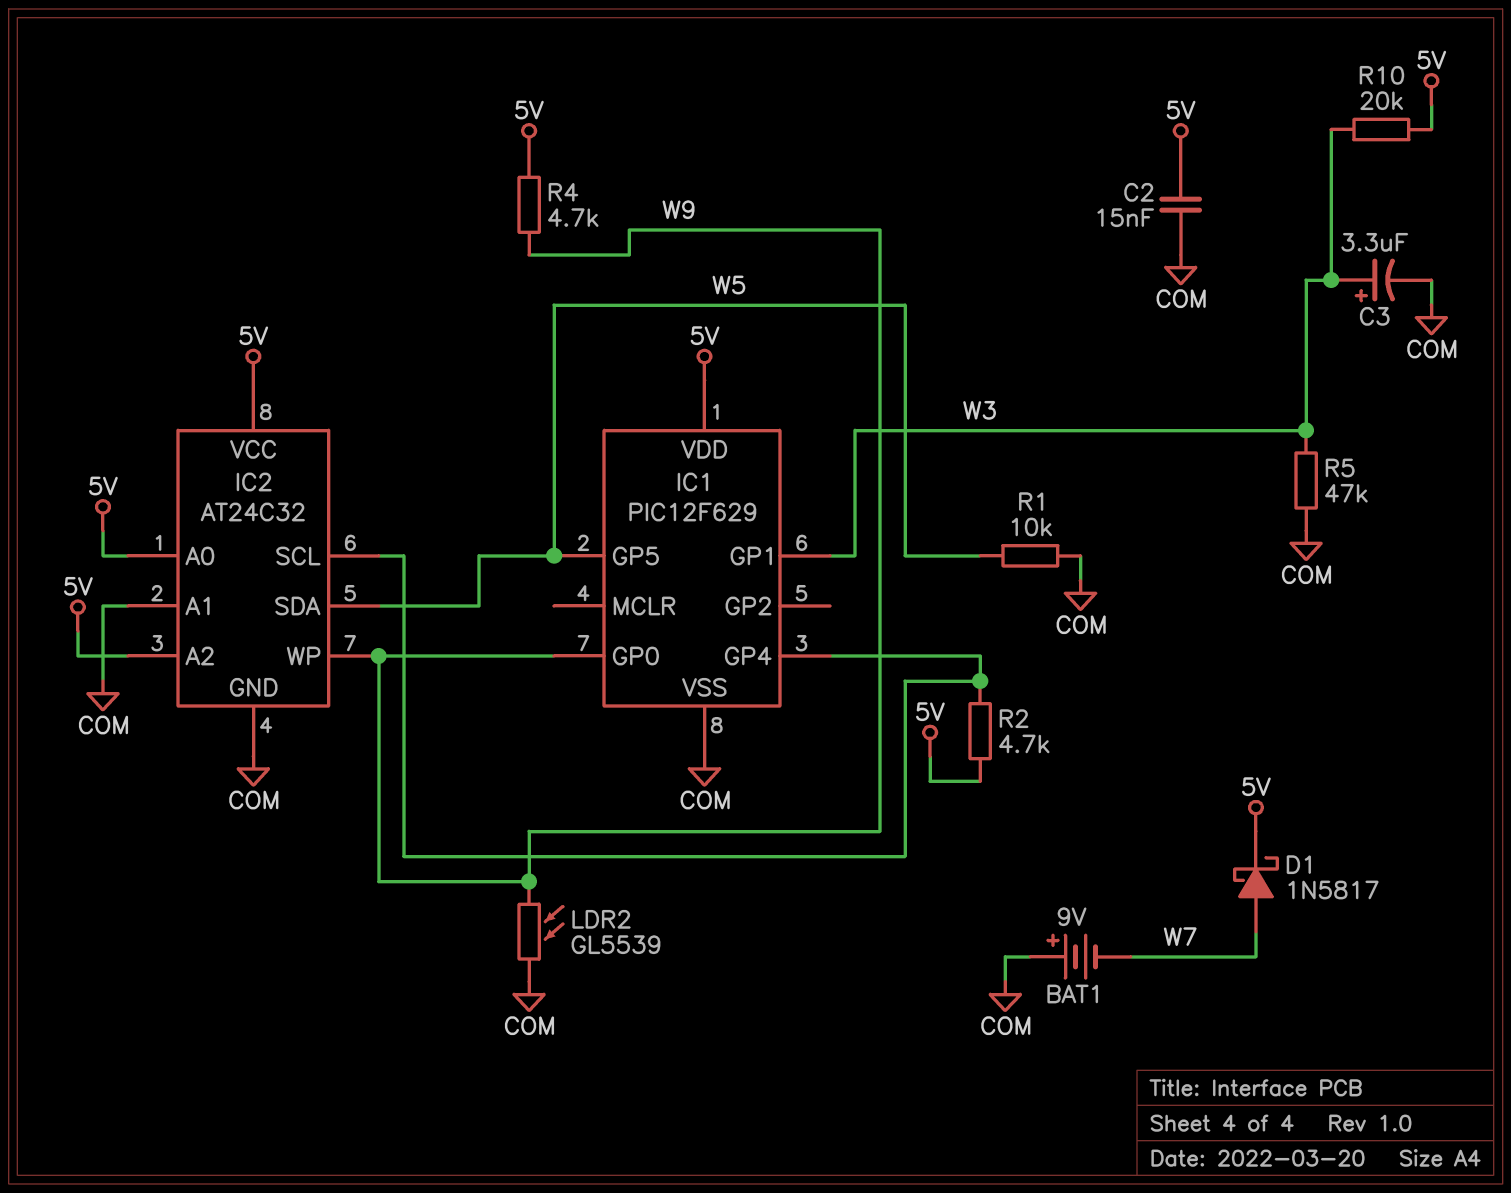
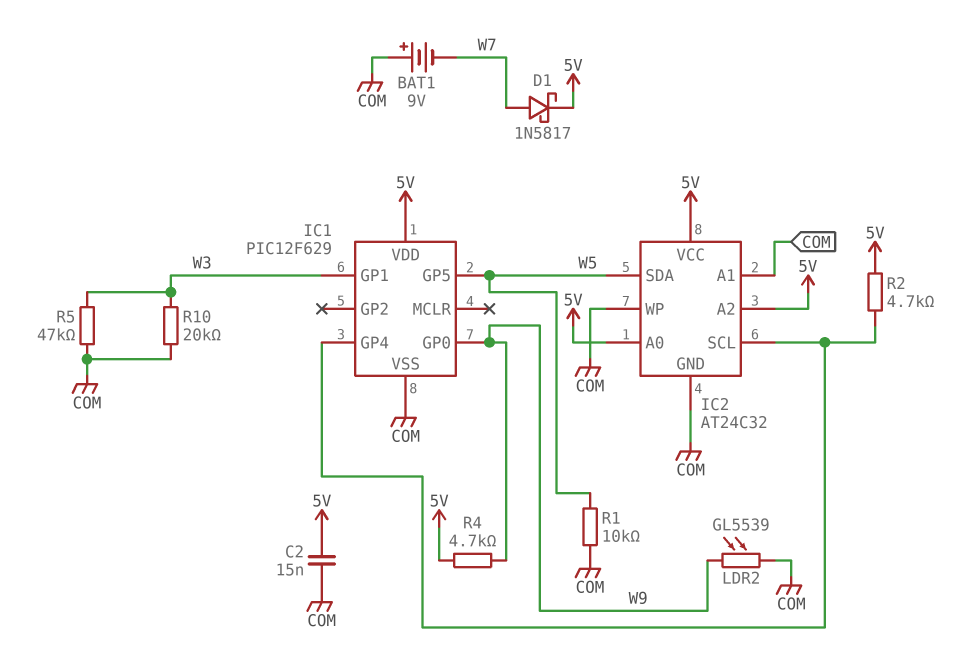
C3: 3.3uF (plus W3, minus COM) -> none
IC2 pin WP: W9 -> COM
R10: 20k (5V, W3) -> 20k (COM, W3)

